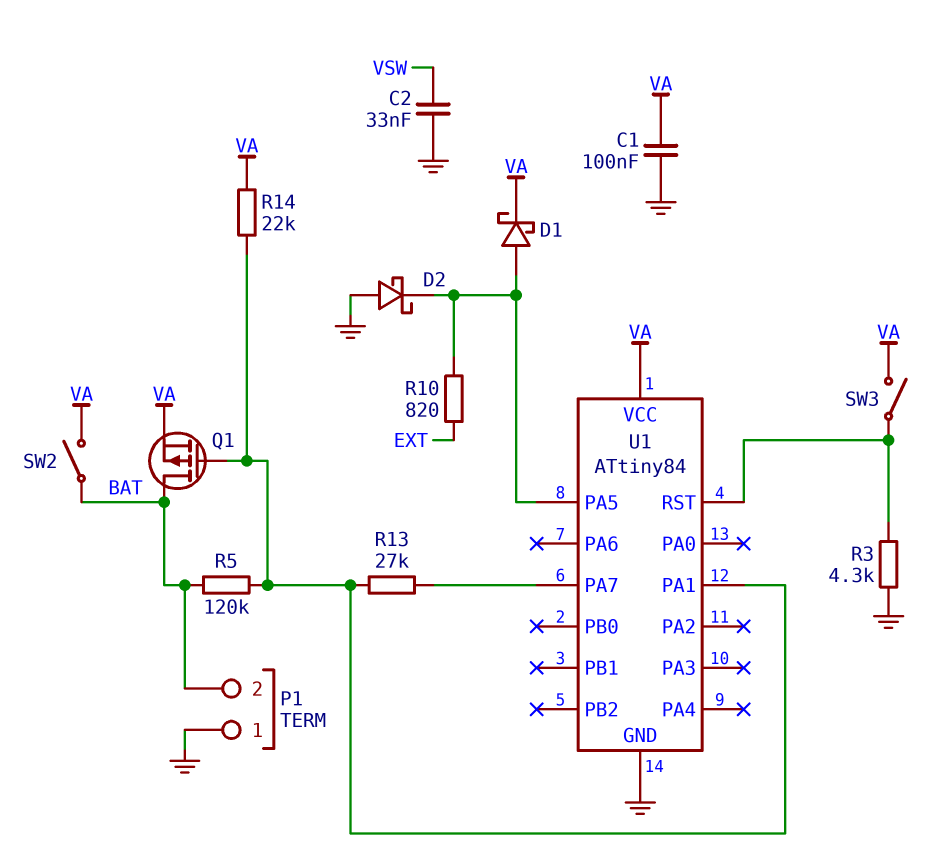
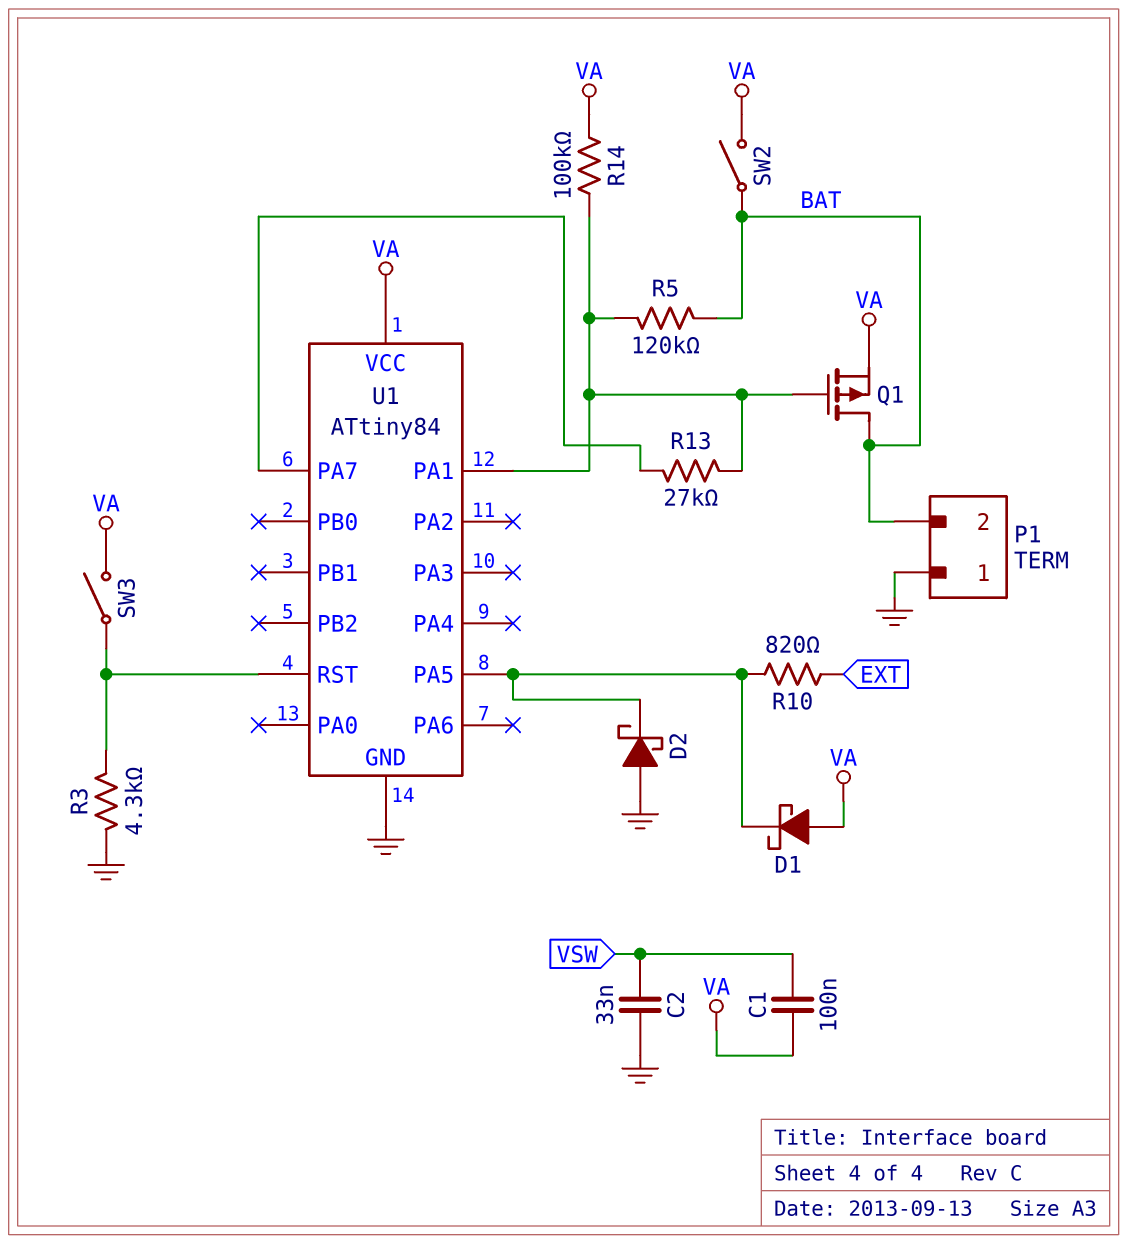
C1: 100nF (GND, VA) -> 100nF (VA, VSW)
D1: schottky (A U1/PA5, K VA) -> schottky (A VA, K U1/PA5)
R14: 22k (U1/PA1, VA) -> 100k (U1/PA1, VA)

